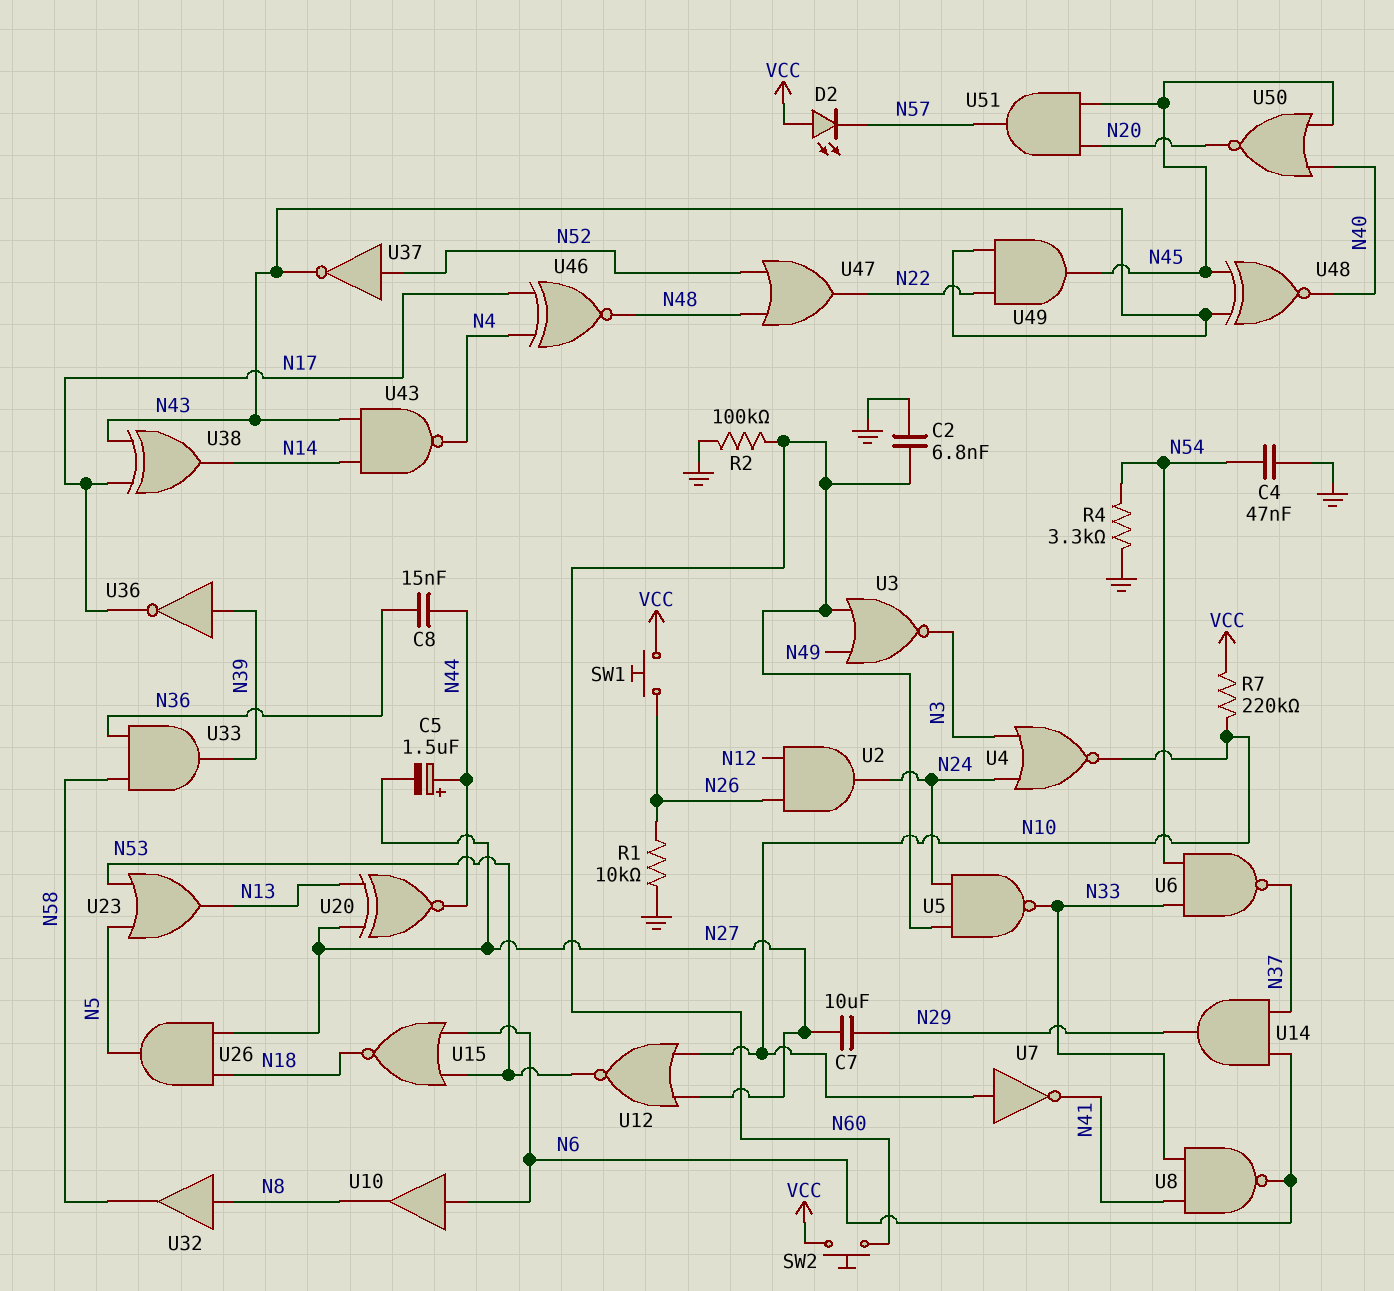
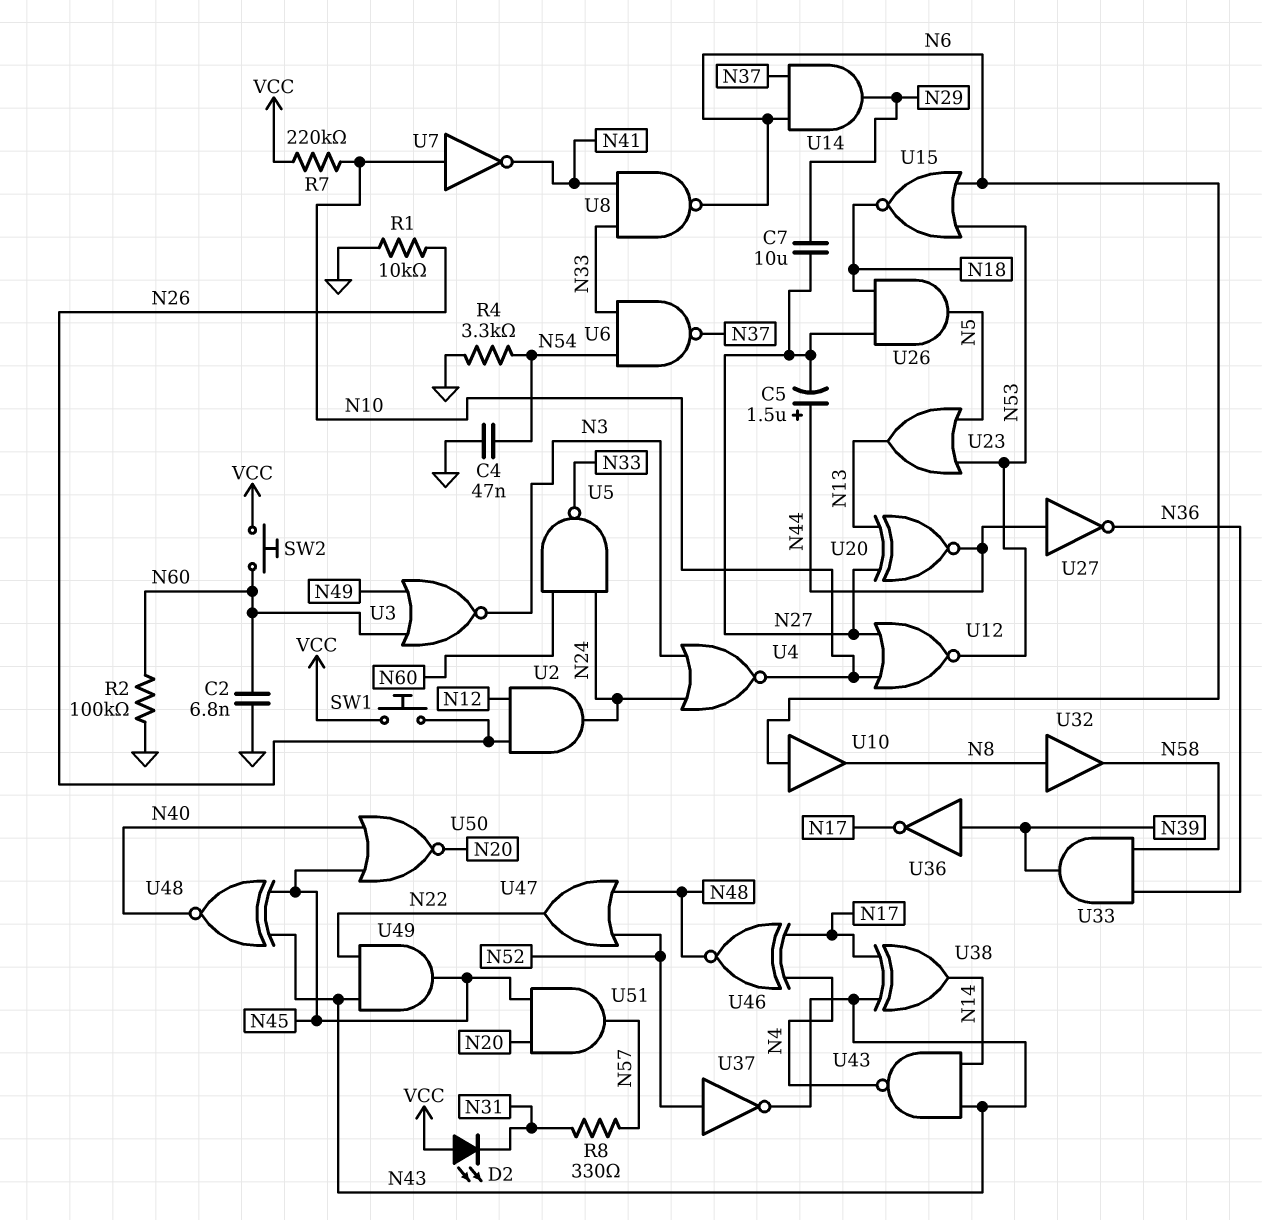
C8: 15nF (N36, N44) -> none
D2: LED (A VCC, K N57) -> LED (A VCC, K N31)
R8: none -> 330 (N31, N57)
U27: none -> NOT (in N44, out N36)

